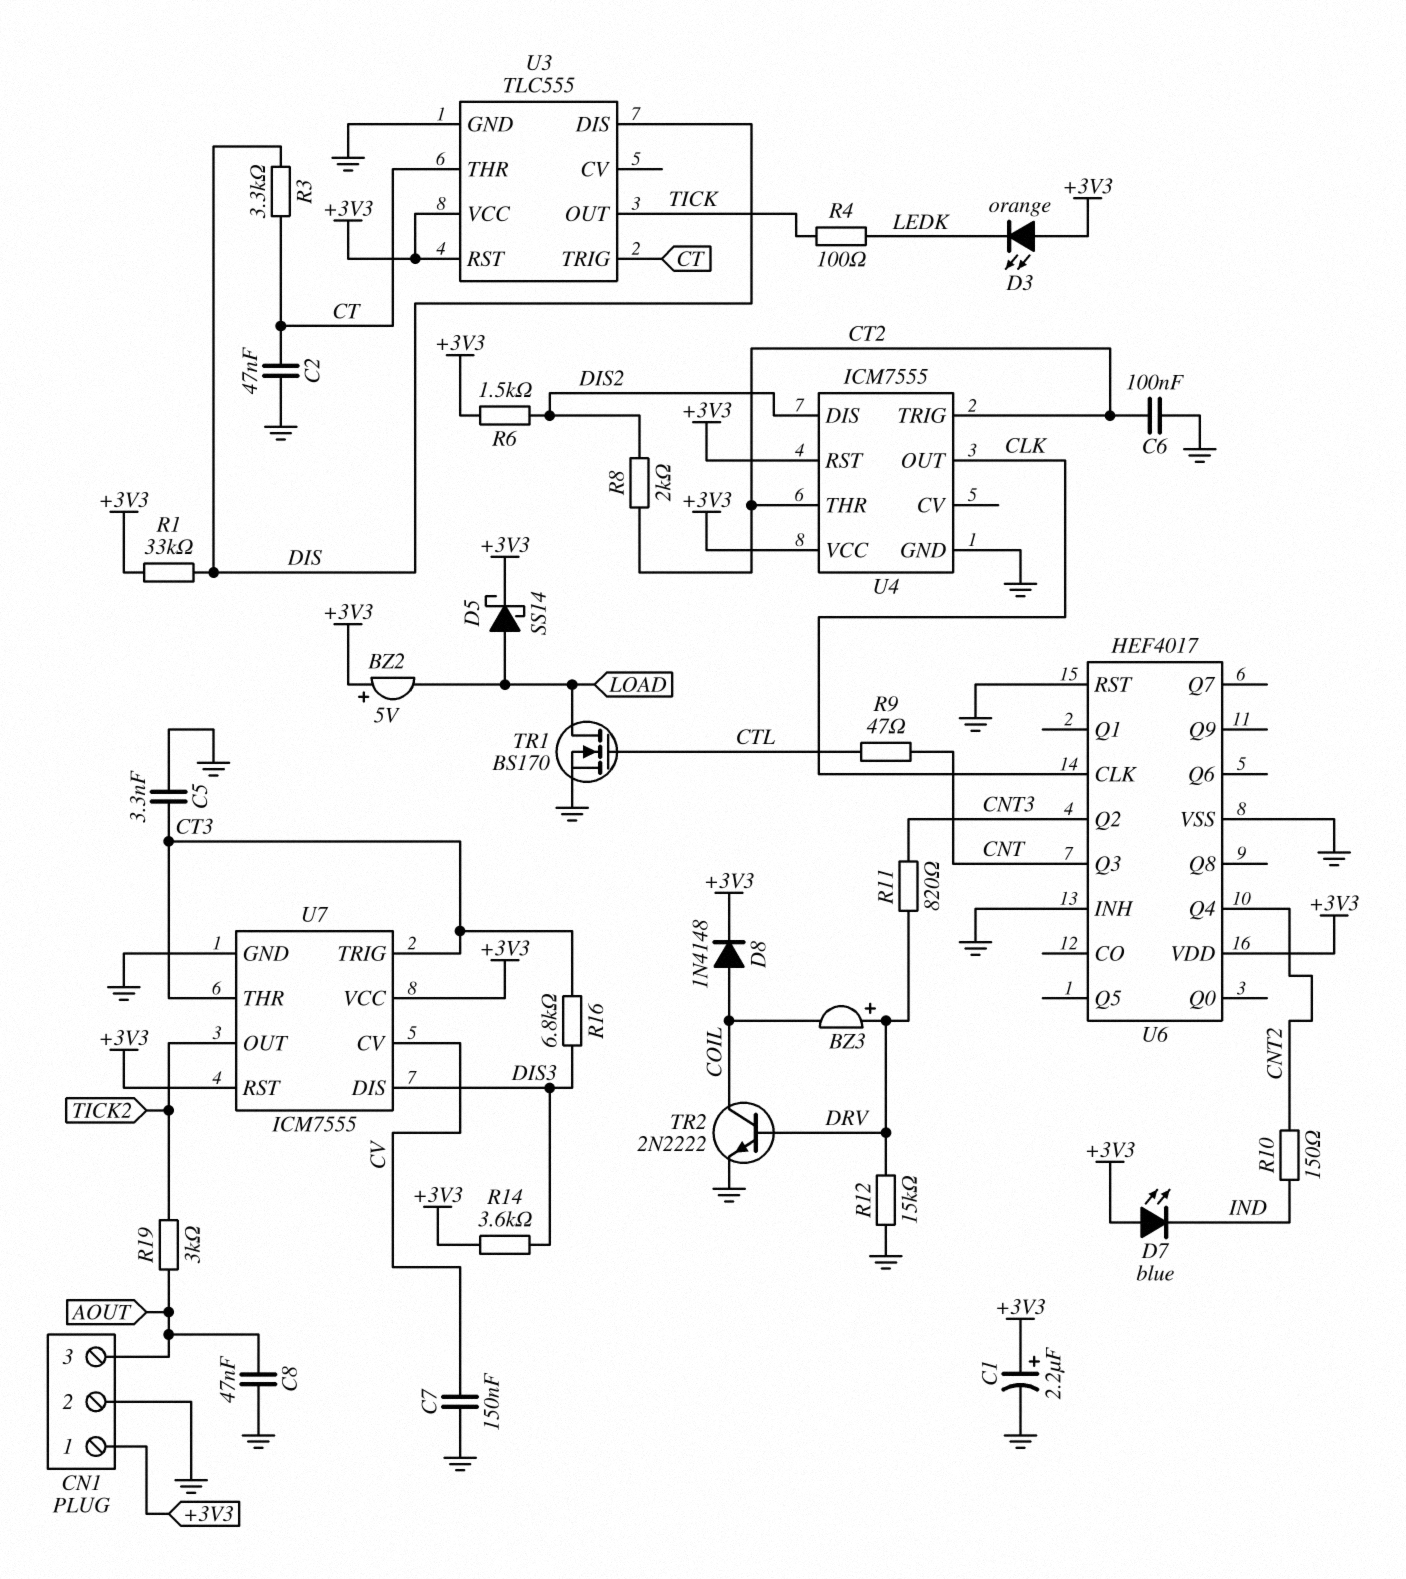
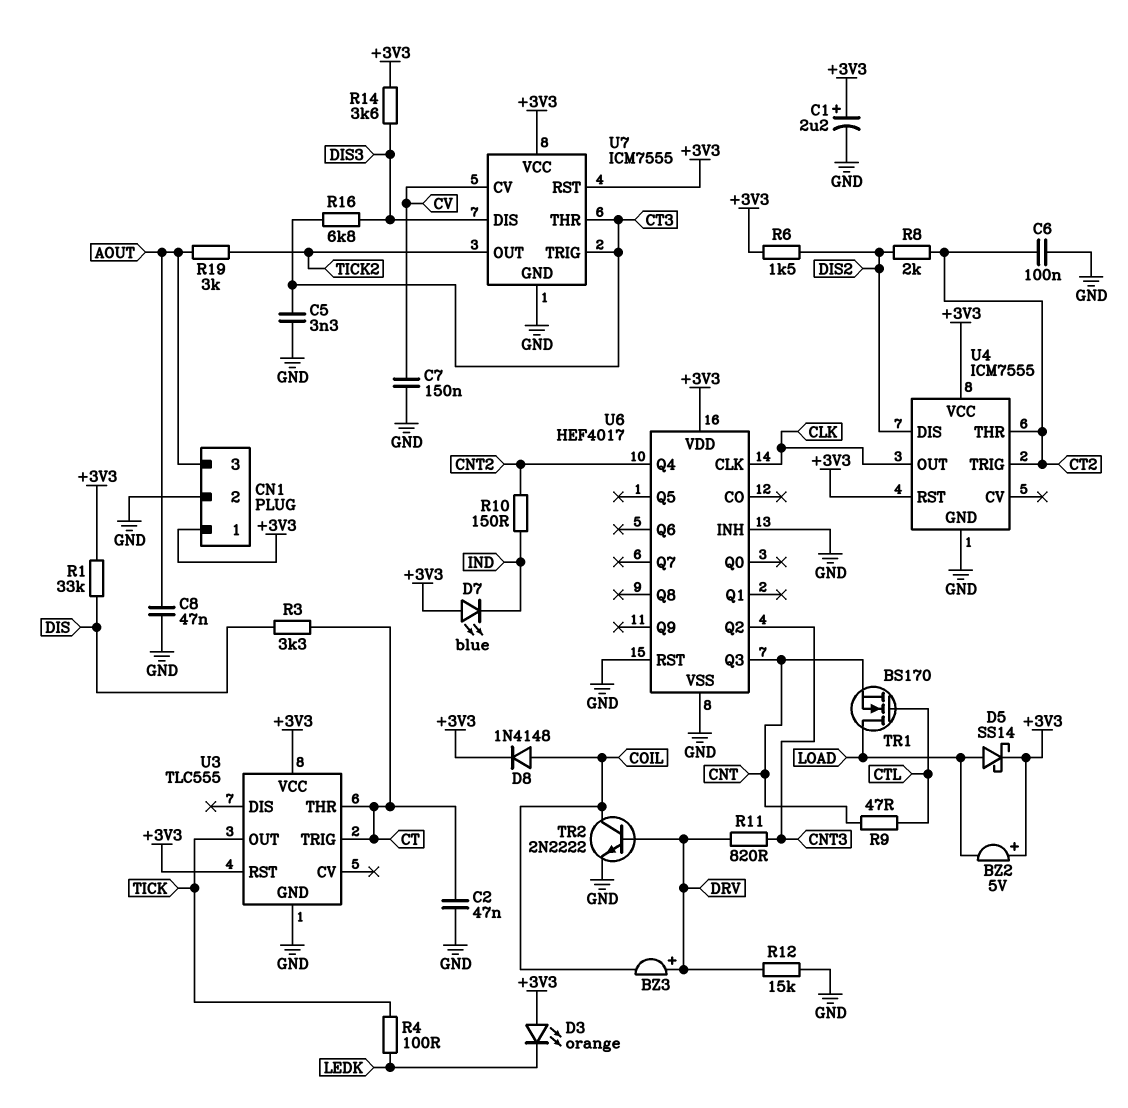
TR1: NMOS BS170 (G CTL, D LOAD, S GND) -> NMOS BS170 (G CTL, D LOAD, S CNT)
U3 pin DIS: DIS -> none

